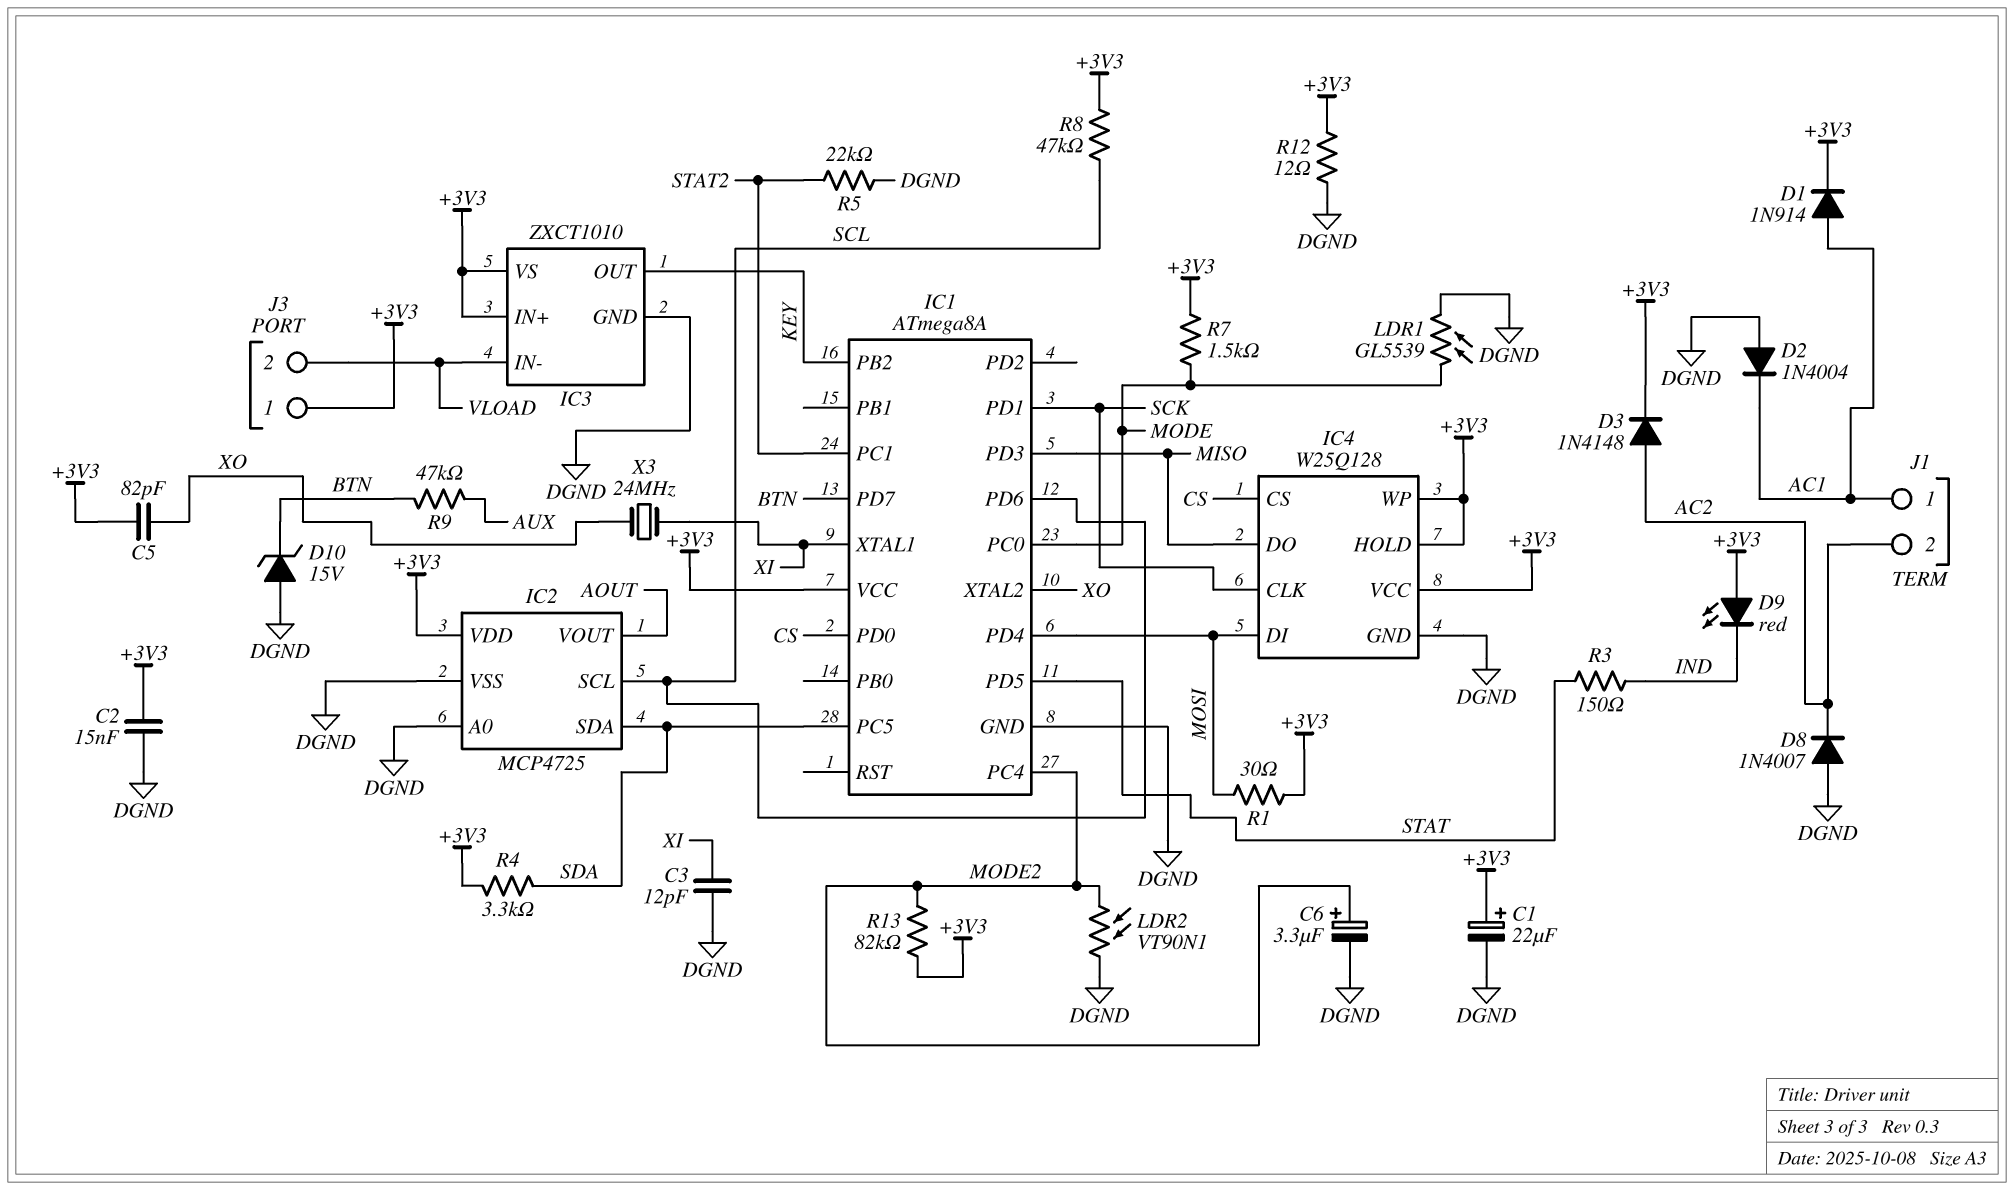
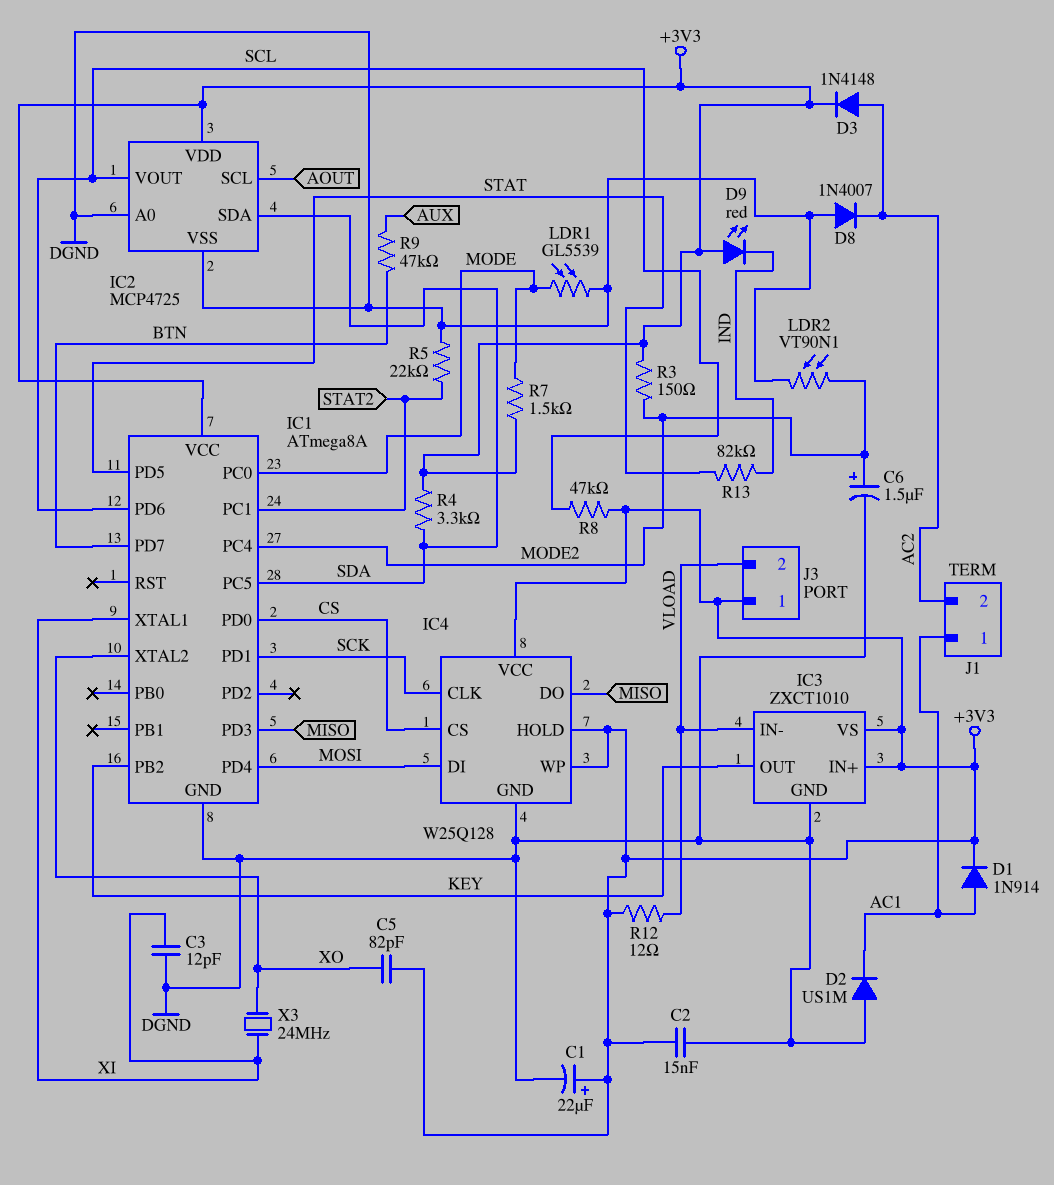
C6: 3.3uF (plus MODE2, minus DGND) -> 1.5uF (plus MODE2, minus DGND)
D2: diode 1N4004 (A DGND, K AC1) -> diode US1M (A DGND, K AC1)
D10: zener 15V (A DGND, K BTN) -> none
IC2 pin SCL: SCL -> AOUT
IC2 pin VOUT: AOUT -> SCL
R1: 30 (+3V3, MOSI) -> none
R3: 150 (IND, STAT) -> 150 (+3V3, MODE2)
R12: 12 (+3V3, DGND) -> 12 (+3V3, VLOAD)
R13: 82k (+3V3, MODE2) -> 82k (IND, STAT)

